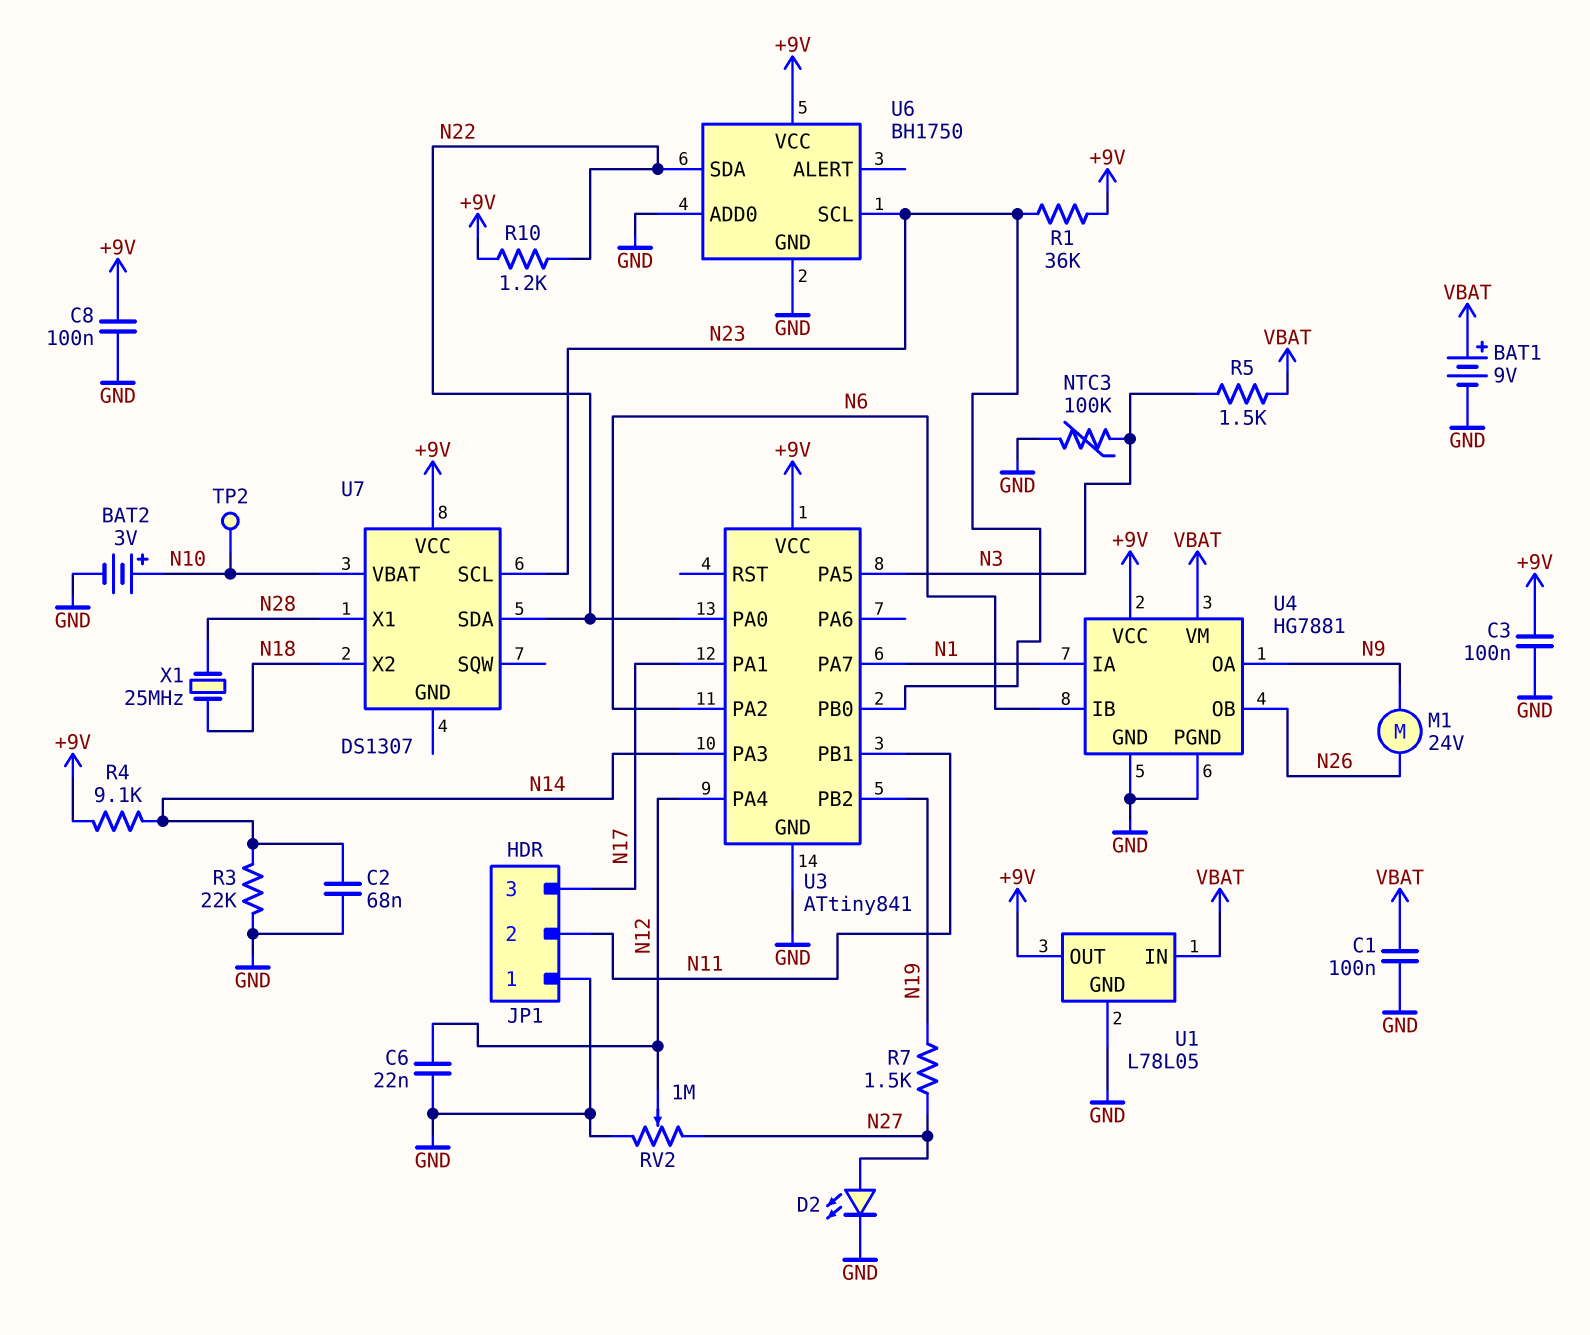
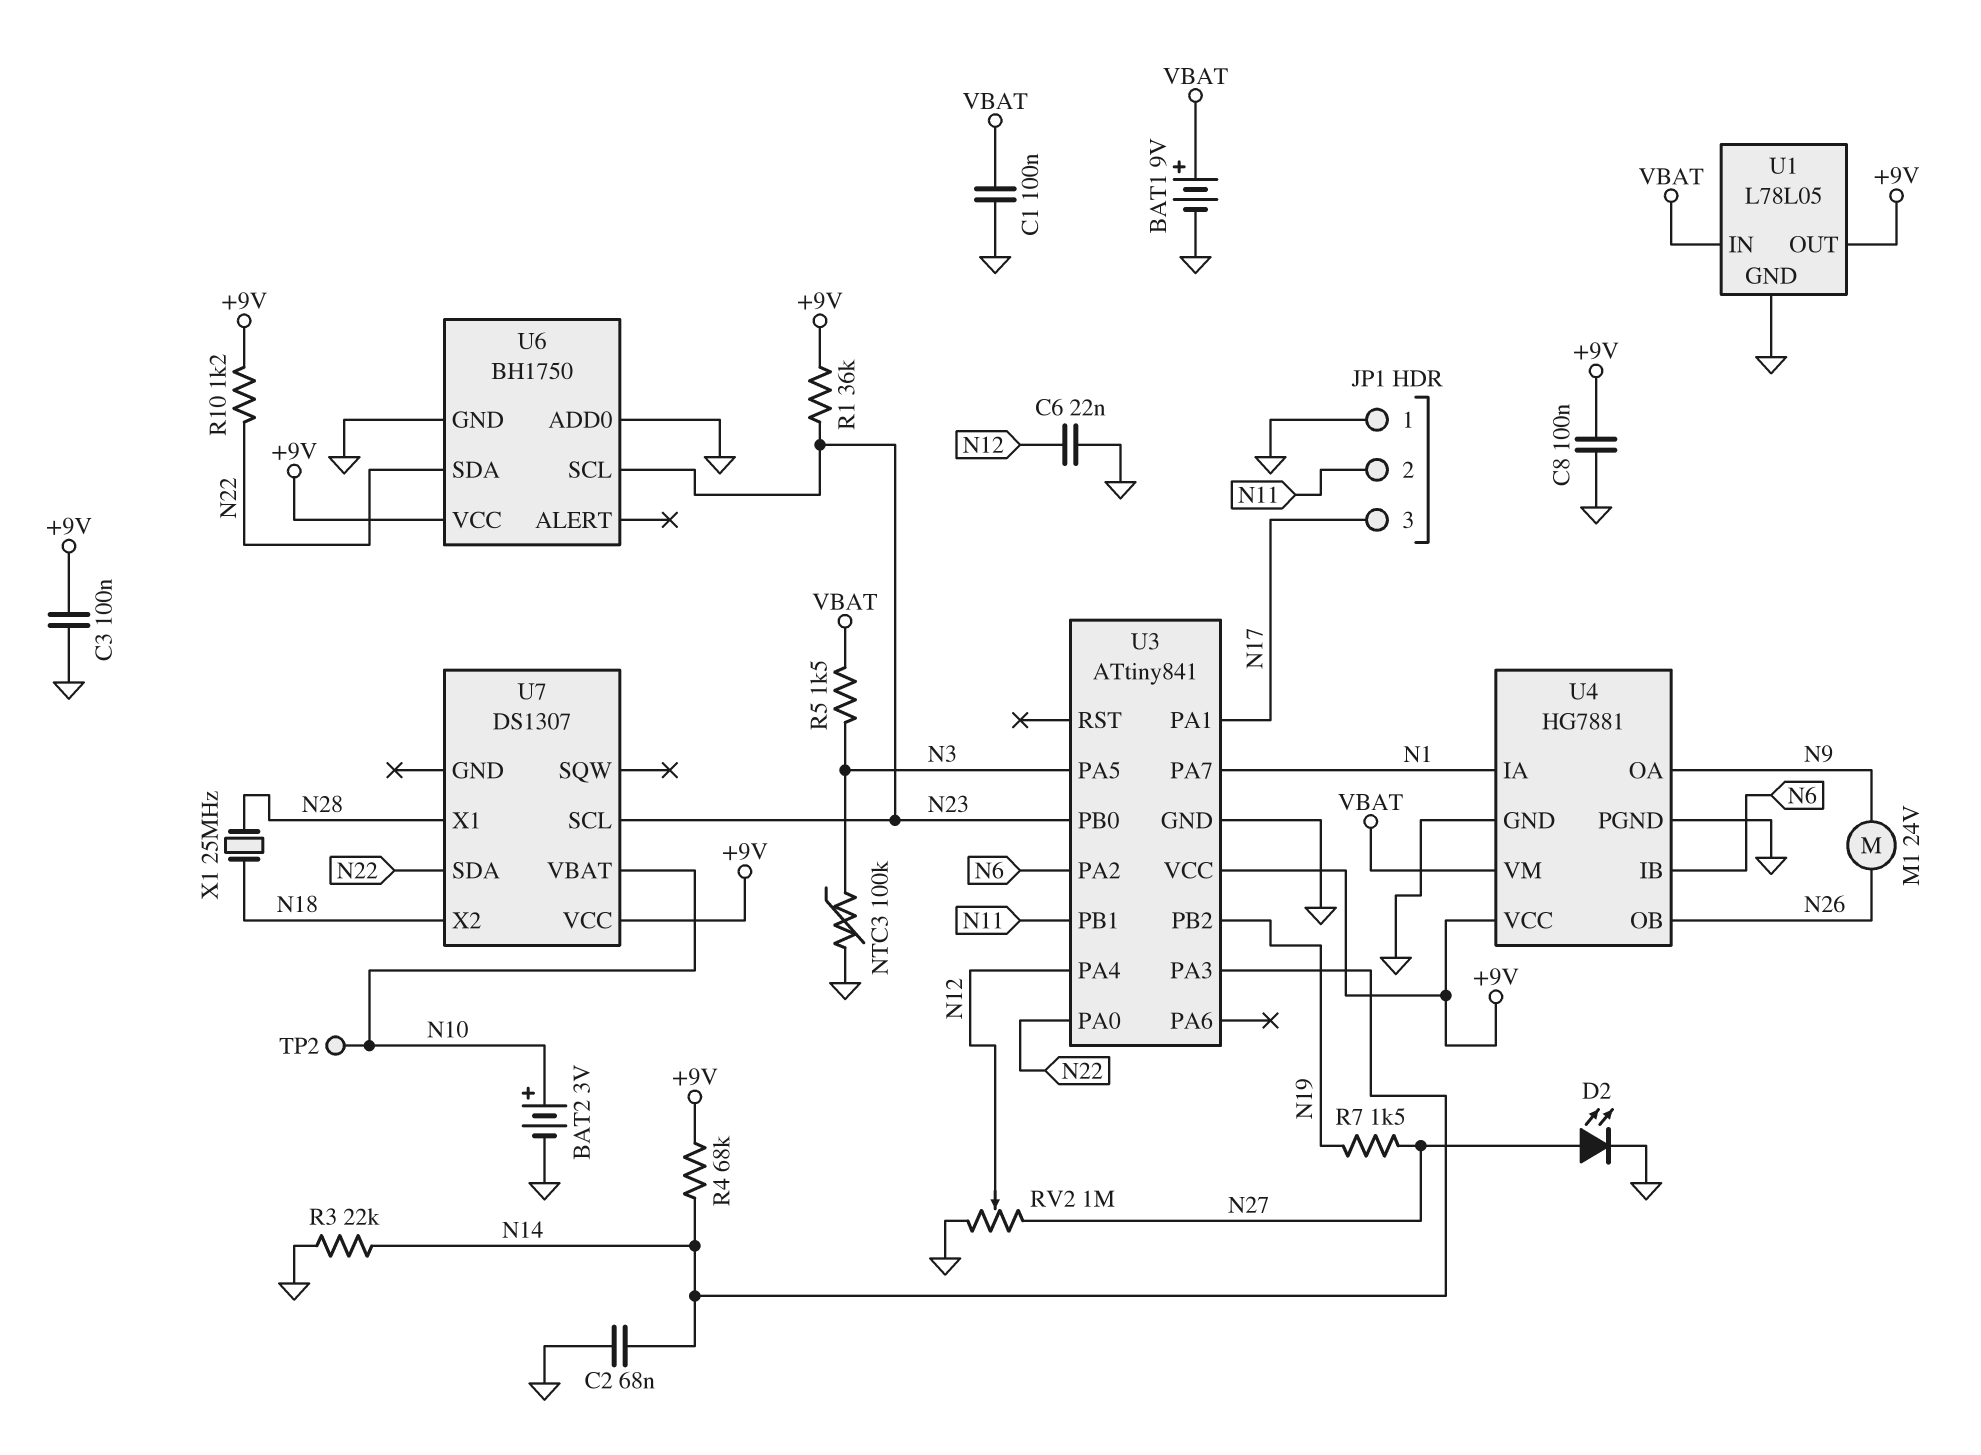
R4: 9.1k (+9V, N14) -> 68k (+9V, N14)

